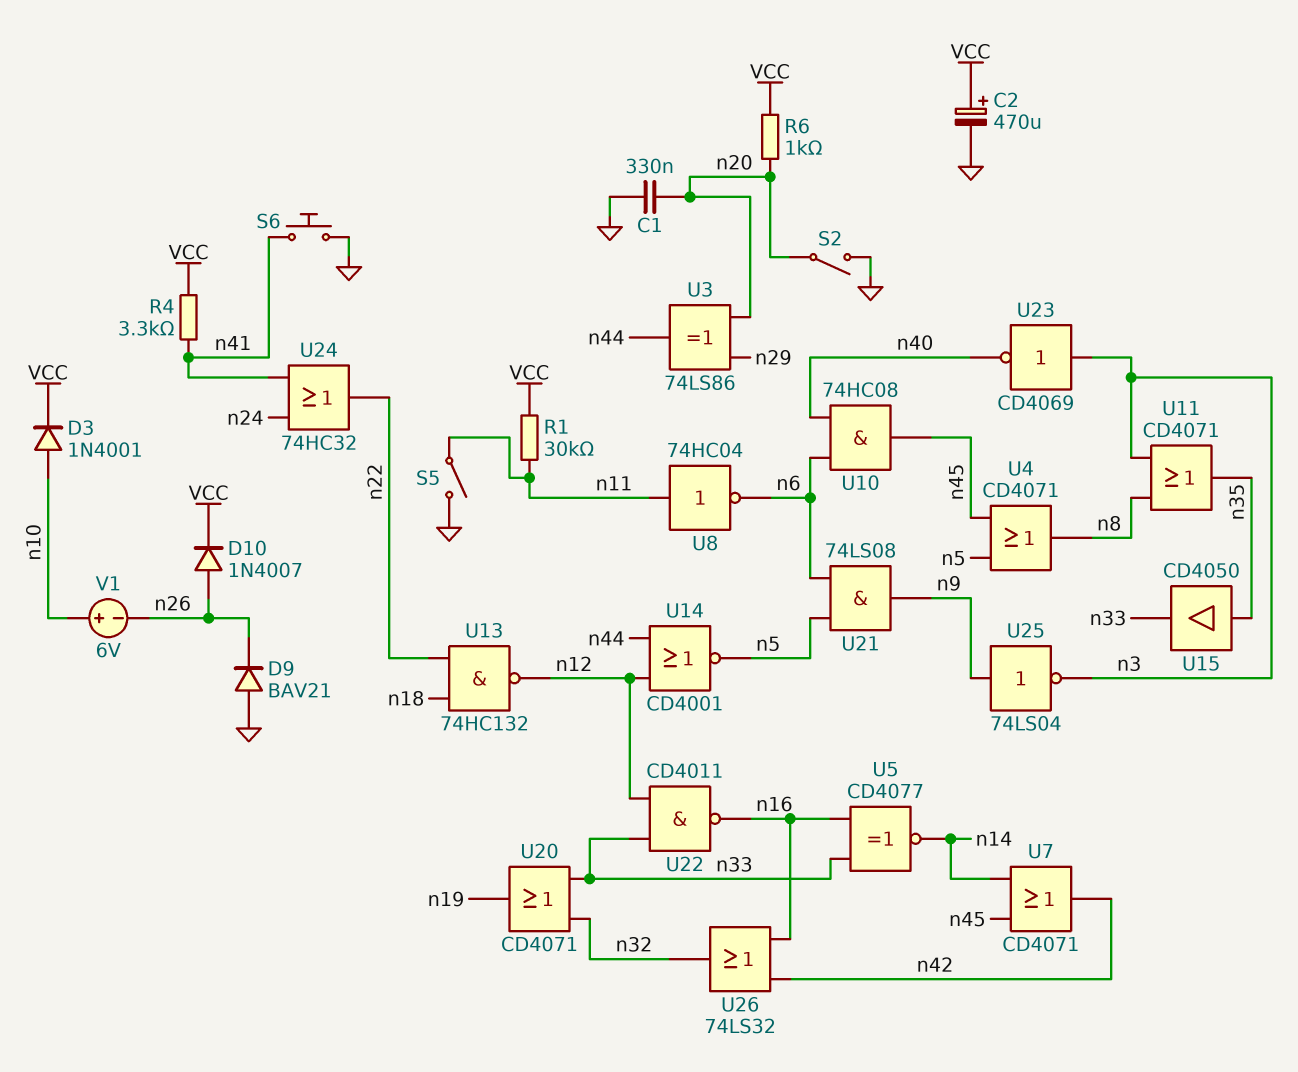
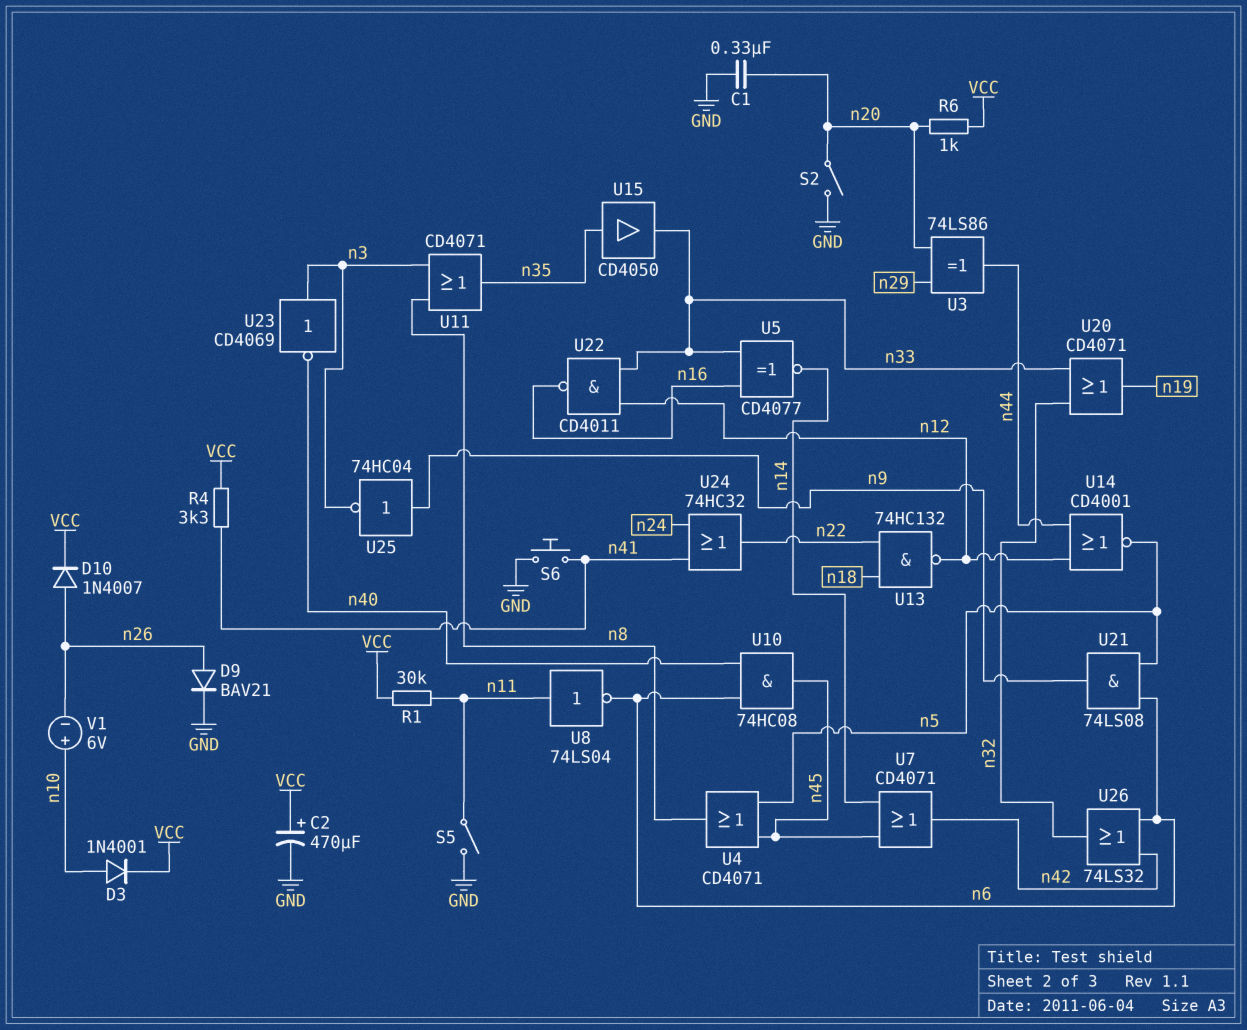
D9: diode BAV21 (A GND, K n26) -> diode BAV21 (A n26, K GND)
U8: NOT 74HC04 (in n11, out n6) -> NOT 74LS04 (in n11, out n6)
U25: NOT 74LS04 (in n9, out n3) -> NOT 74HC04 (in n9, out n3)
U26: OR 74LS32 (in n16, in n42, out n32) -> OR 74LS32 (in n6, in n42, out n32)

